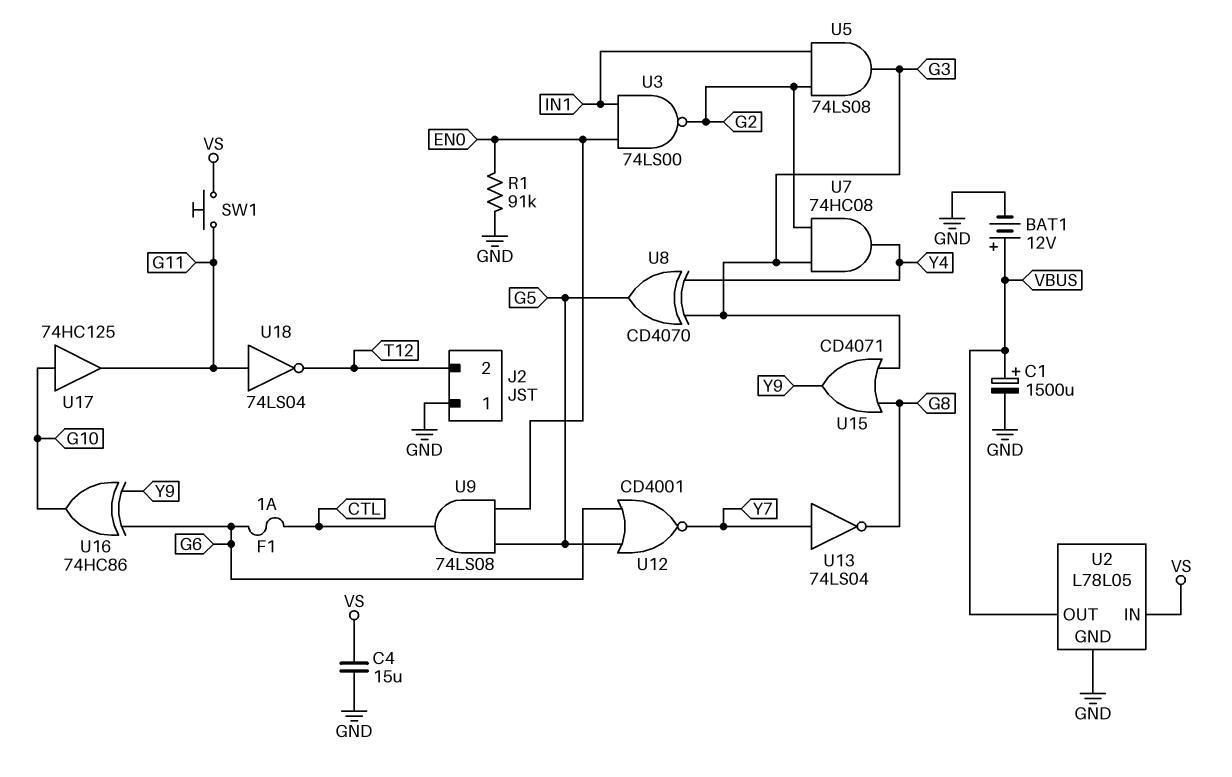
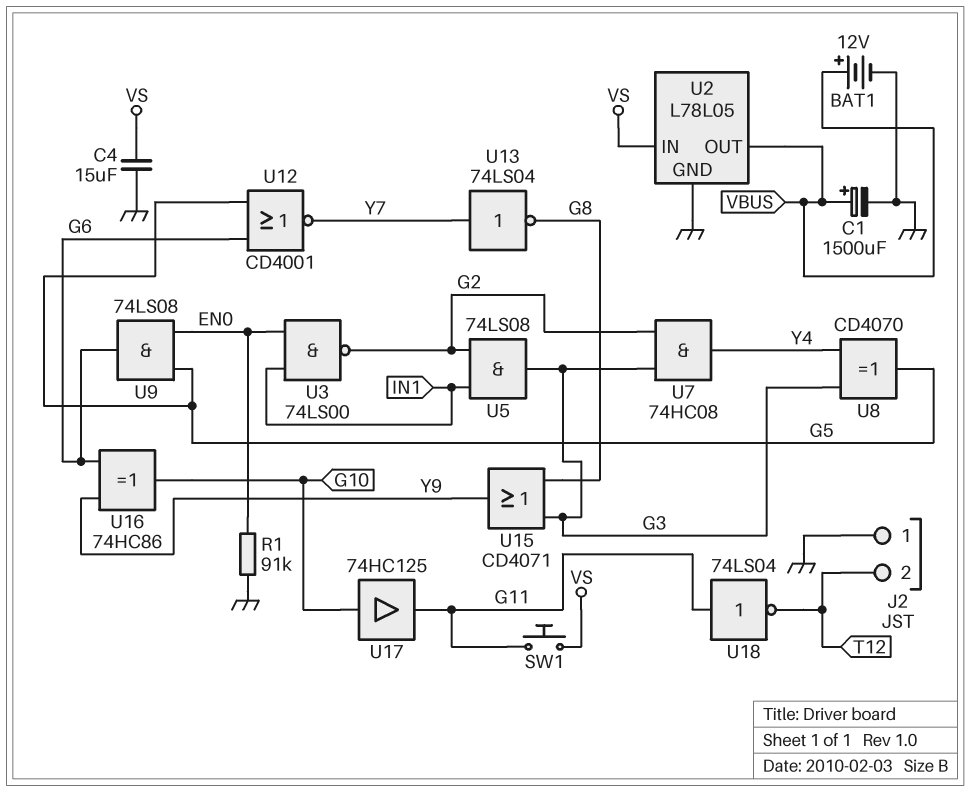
F1: 1A (CTL, G6) -> none
U9: AND 74LS08 (in EN0, in G5, out CTL) -> AND 74LS08 (in EN0, in G5, out G6)

